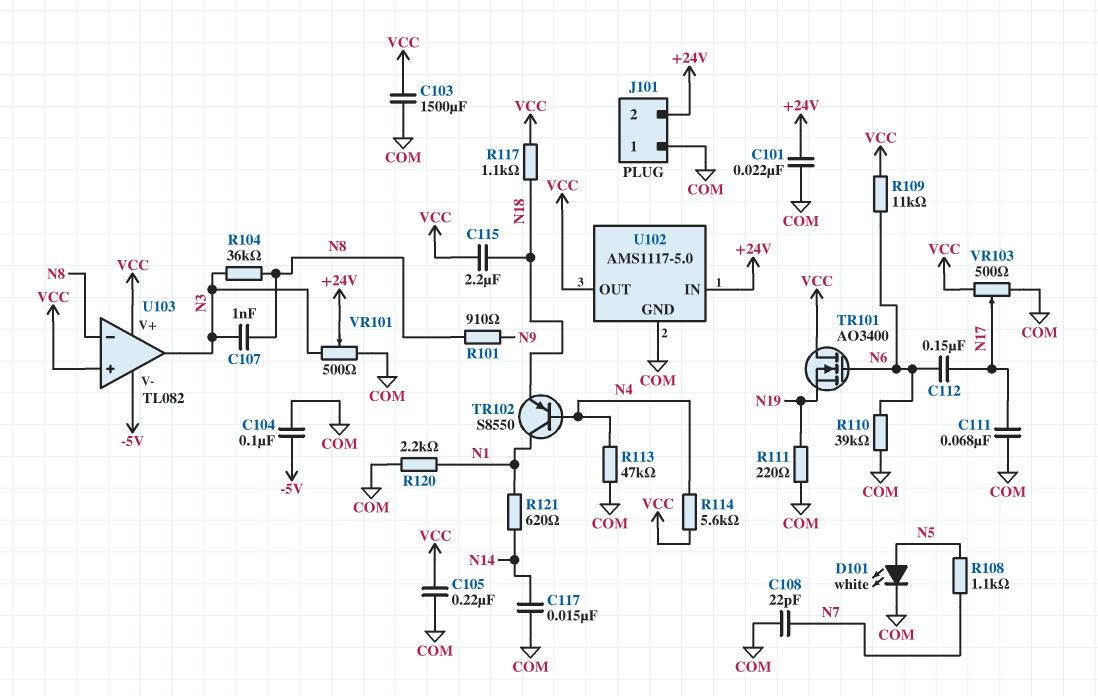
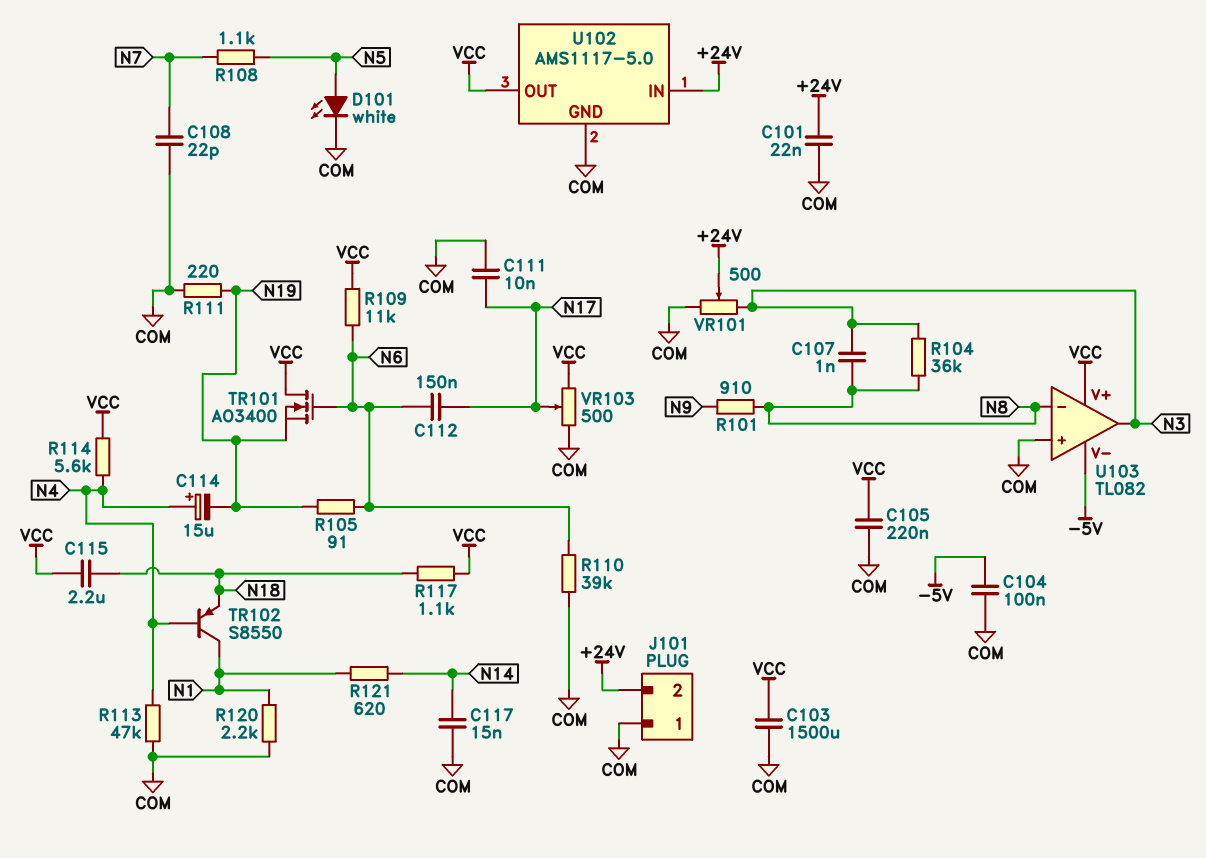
C111: 68nF (COM, N17) -> 10nF (COM, N17)
C114: none -> 15uF (plus N4, minus N19)
R105: none -> 91 (N6, N19)
U103 pin in+: VCC -> COM

